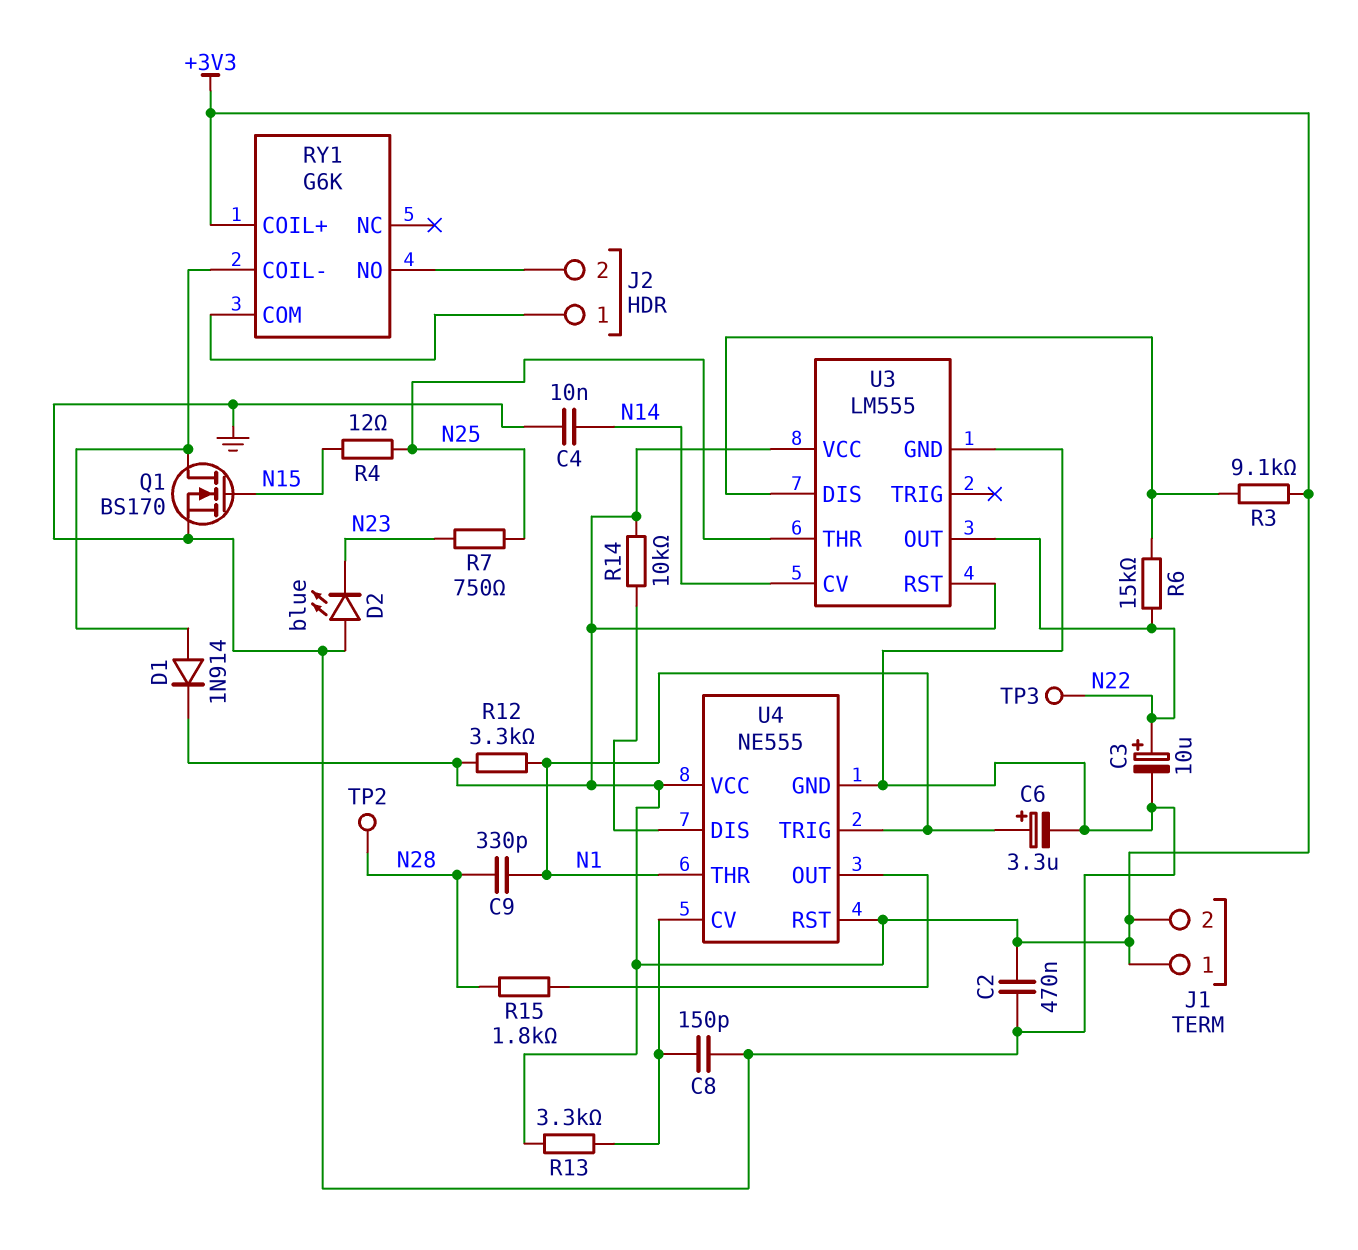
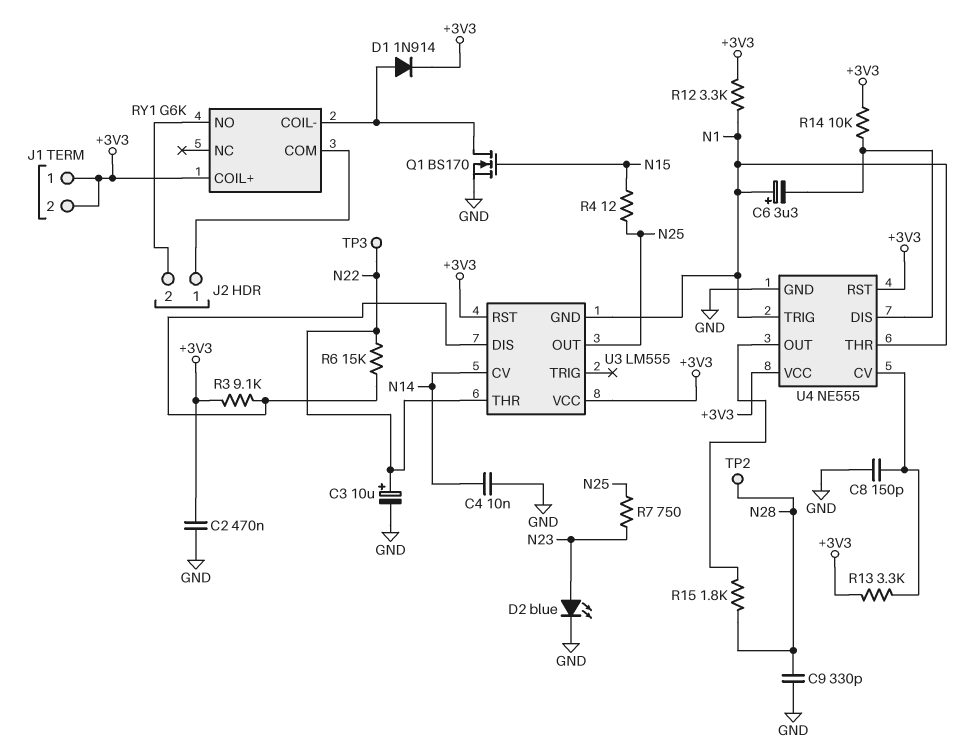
C6: 3.3uF (plus N1, minus GND) -> 3.3uF (plus N1, minus U4/DIS)
C9: 330pF (N1, N28) -> 330pF (GND, N28)
D2: LED blue (A GND, K N23) -> LED blue (A N23, K GND)
U3 pin GND: GND -> N1
U3 pin OUT: N22 -> N25
U3 pin THR: N25 -> N22

